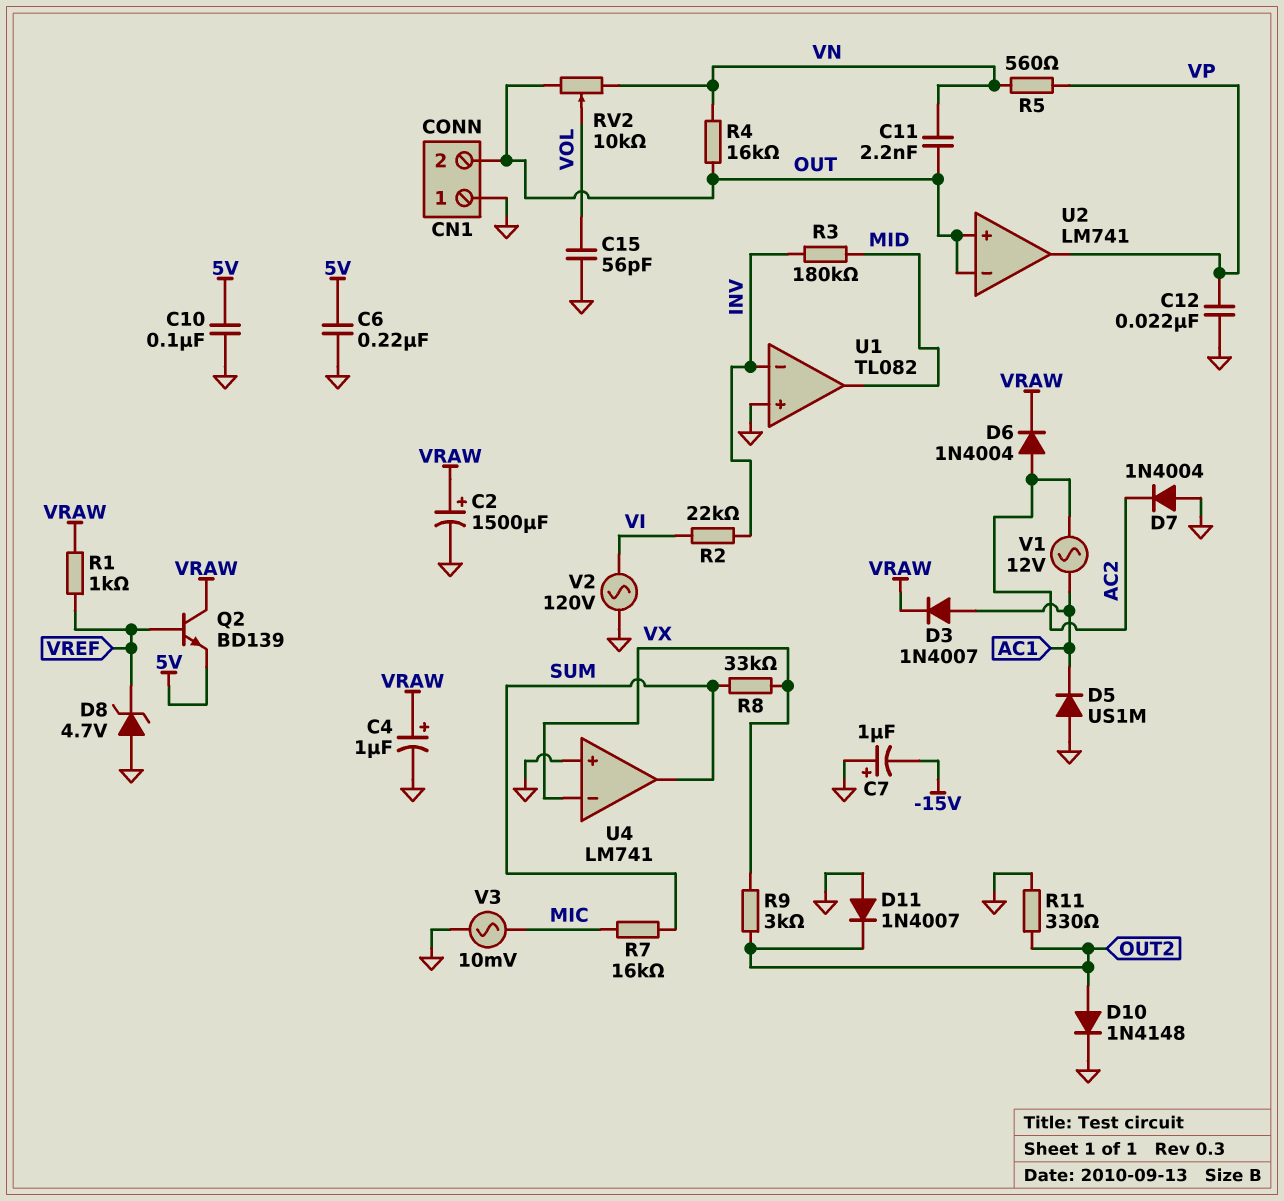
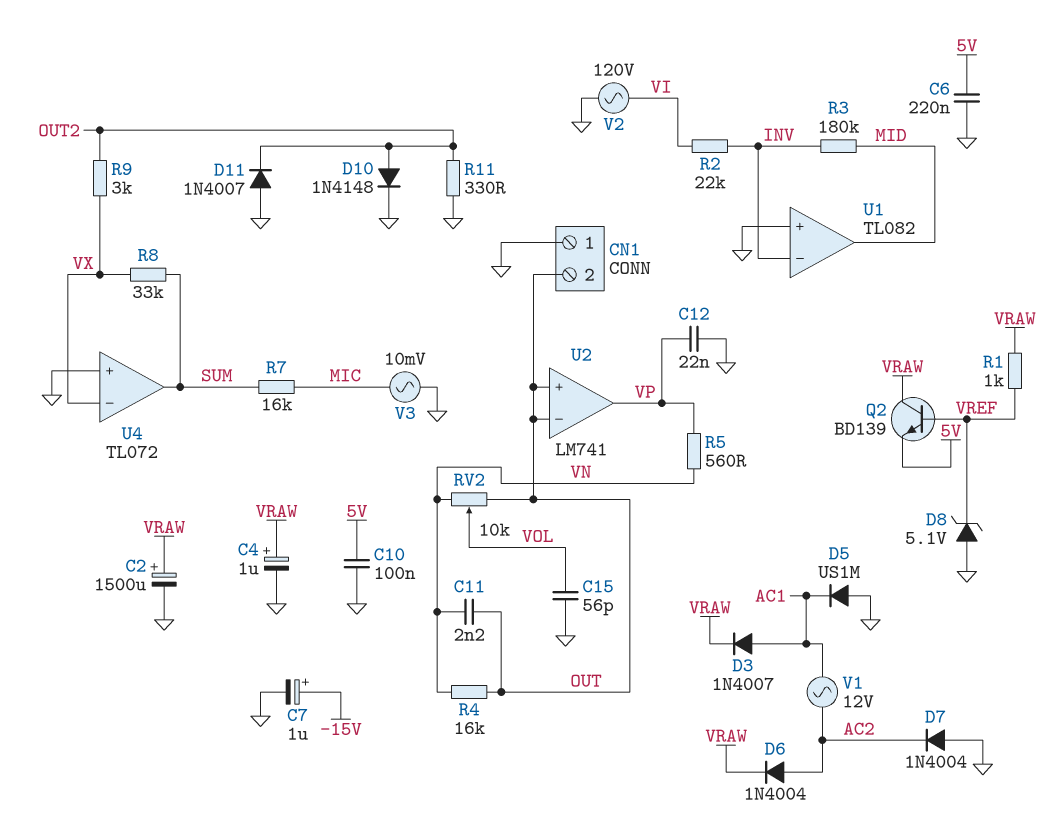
C7: 1uF (plus GND, minus -15V) -> 1uF (plus -15V, minus GND)
D8: zener 4.7V (A GND, K VREF) -> zener 5.1V (A GND, K VREF)
U4: LM741 -> TL072

